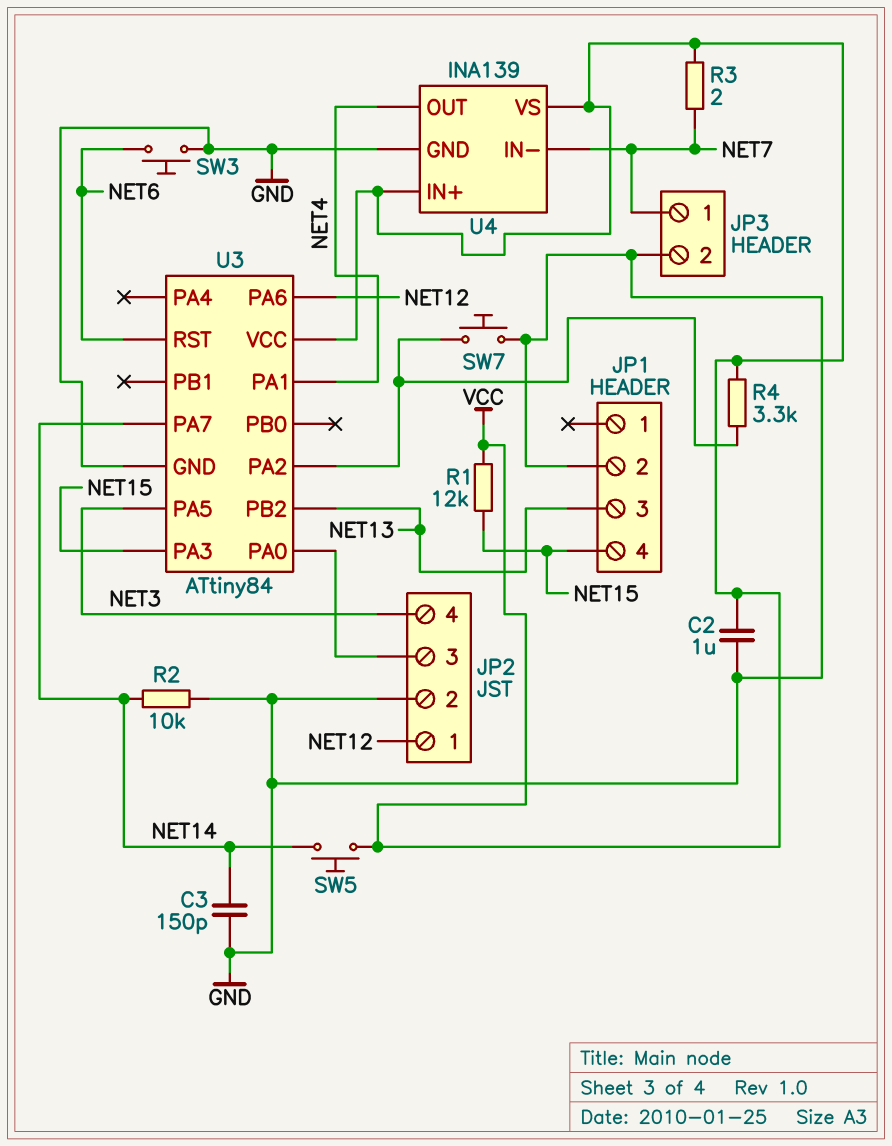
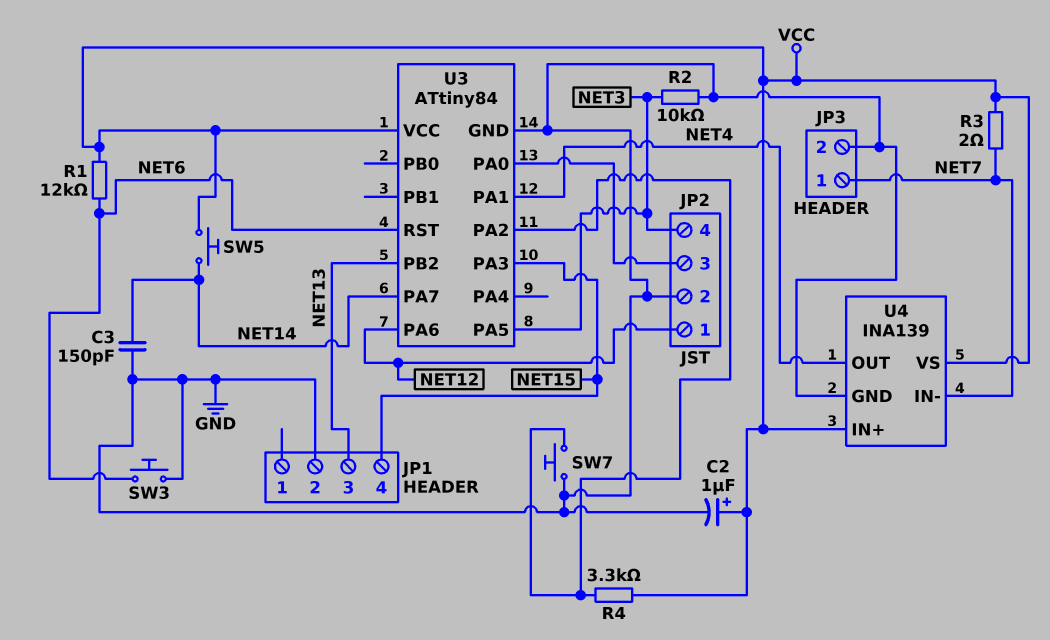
C2: 1uF (GND, VCC) -> 1uF (plus VCC, minus GND)
R1: 12k (NET15, VCC) -> 12k (NET6, VCC)
R2: 10k (GND, NET14) -> 10k (GND, NET3)

